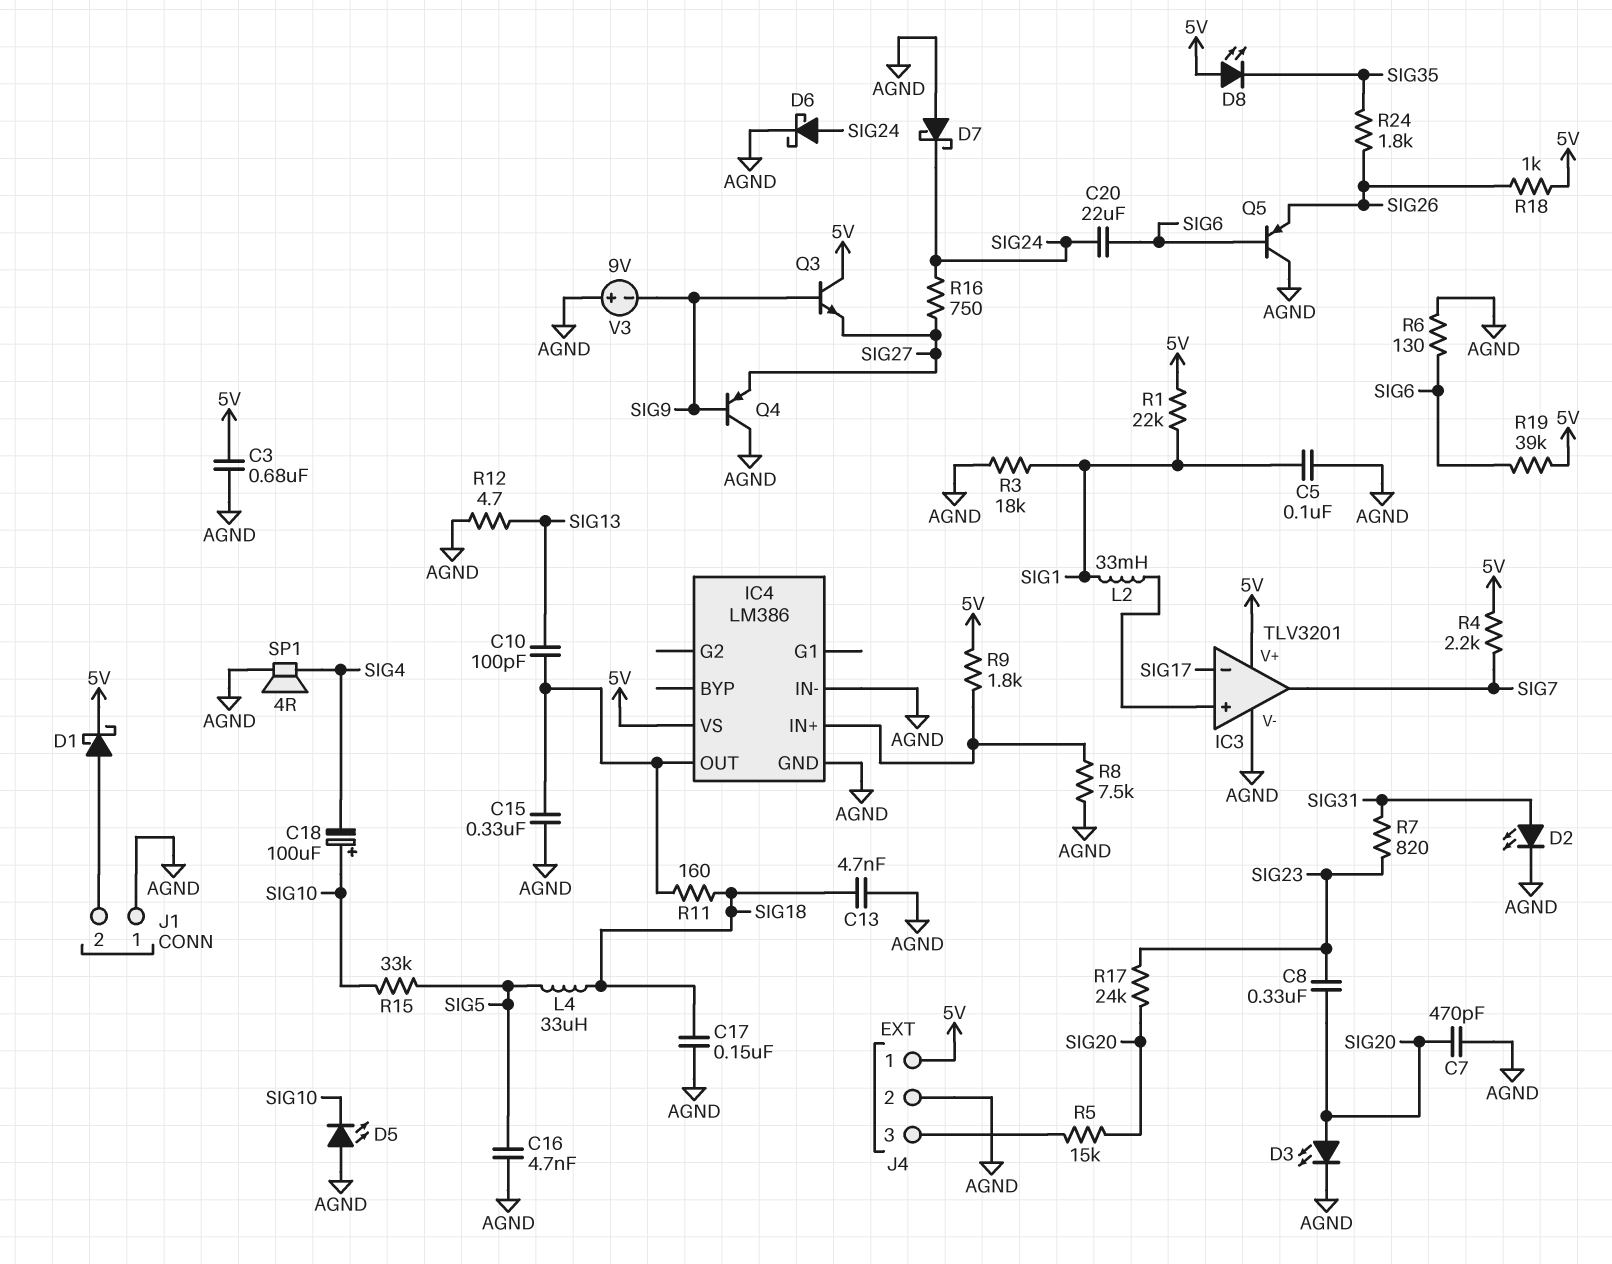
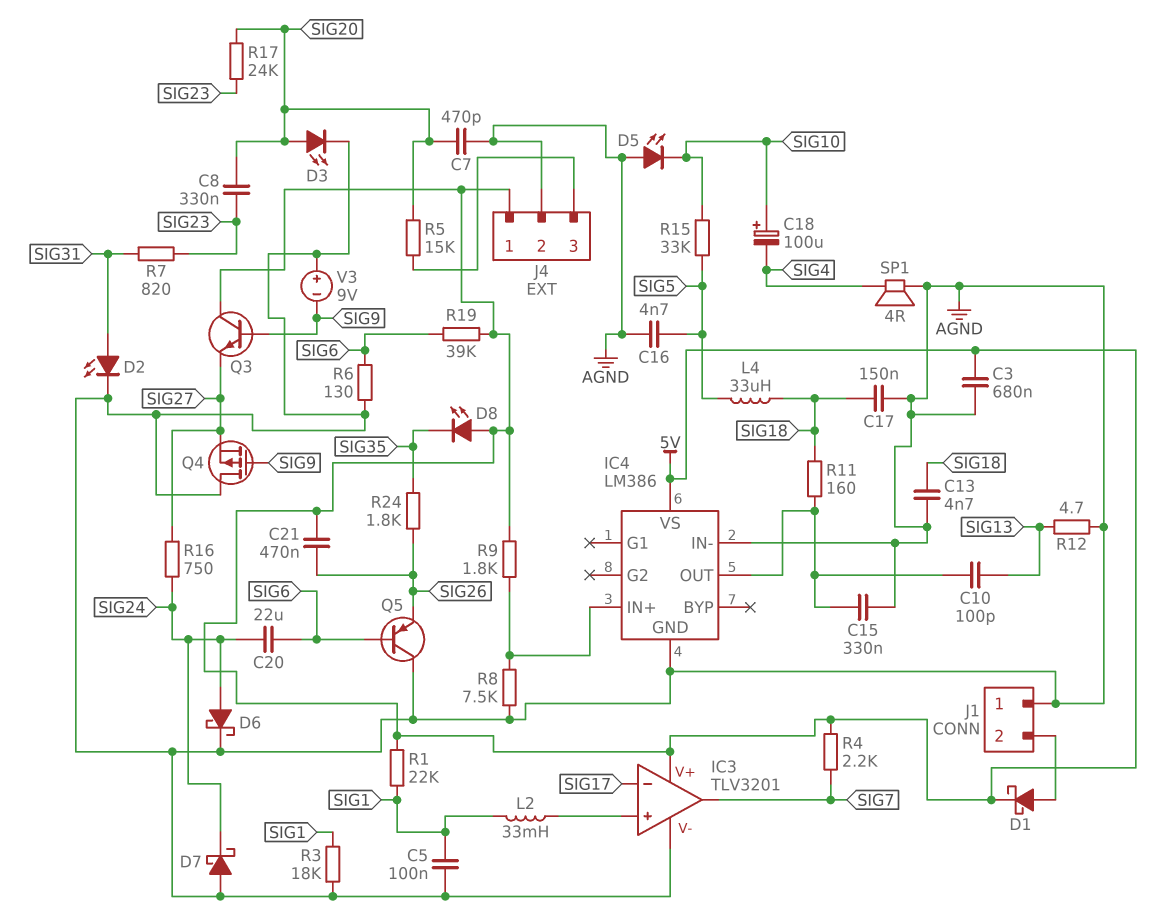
C21: none -> 470nF (5V, SIG26)
Q4: PNP (B SIG9, C AGND, E SIG27) -> PMOS (G SIG9, D AGND, S SIG27)
R18: 1k (5V, SIG26) -> none

